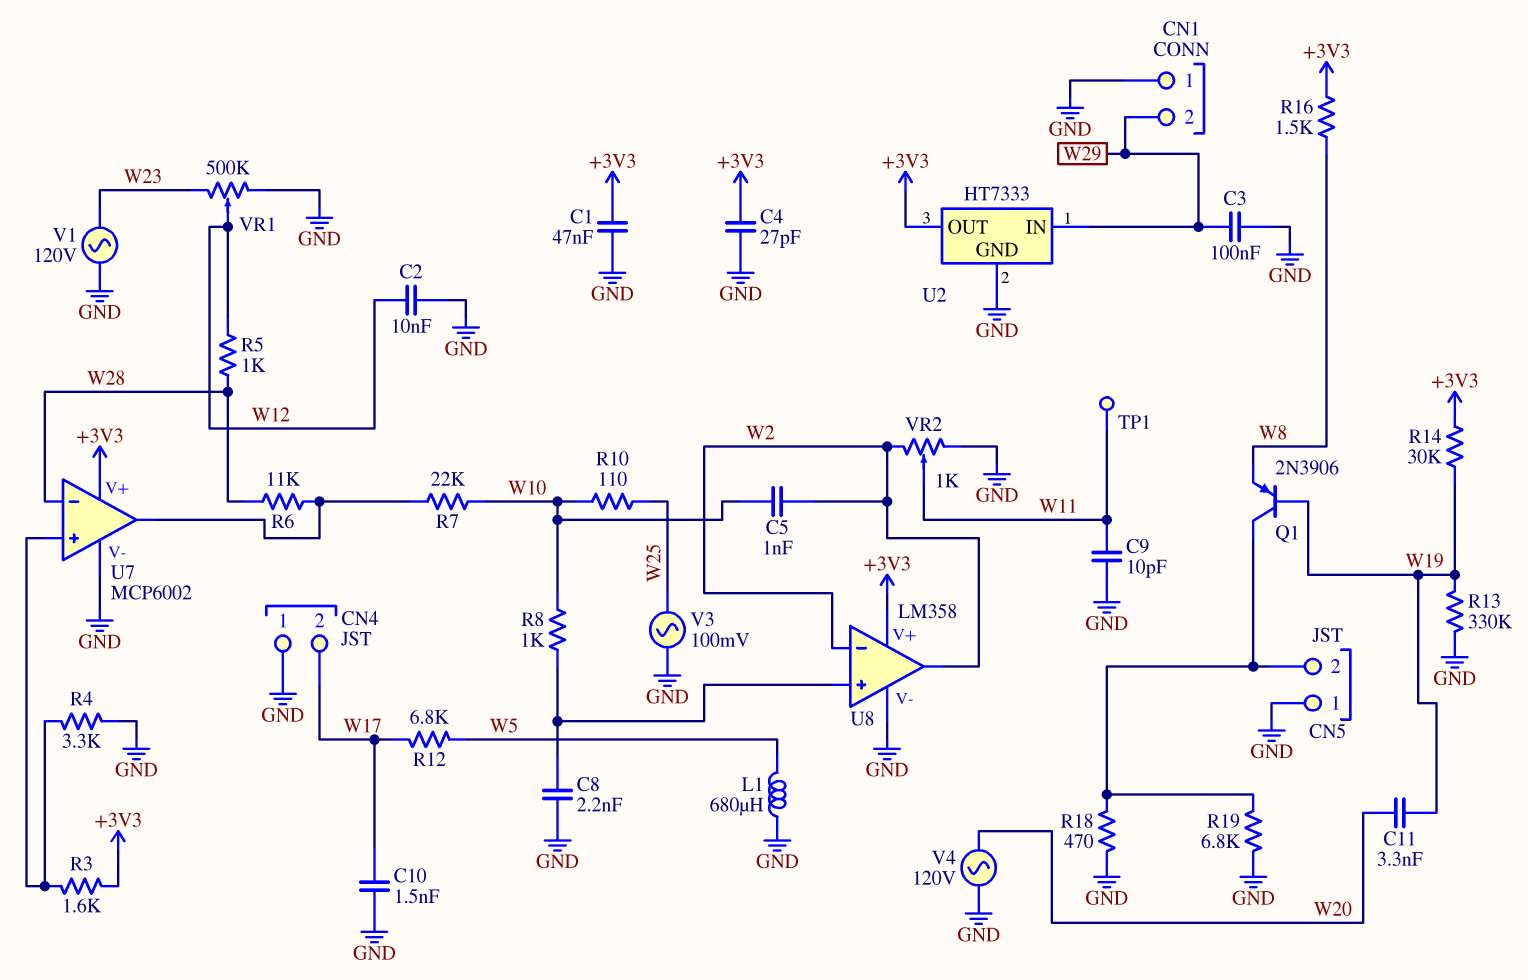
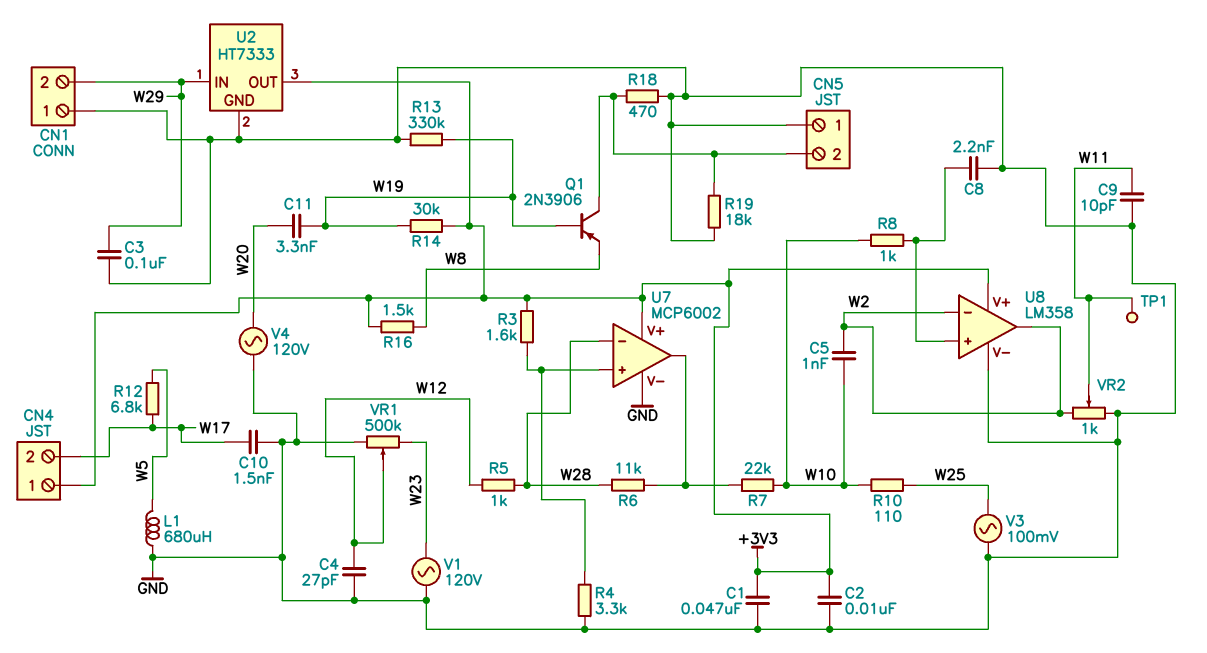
C2: 10nF (GND, W12) -> 10nF (+3V3, GND)
C4: 27pF (+3V3, GND) -> 27pF (GND, W12)
CN4 pin 1: GND -> +3V3
R19: 6.8k (CN5/2, GND) -> 18k (CN5/2, GND)

